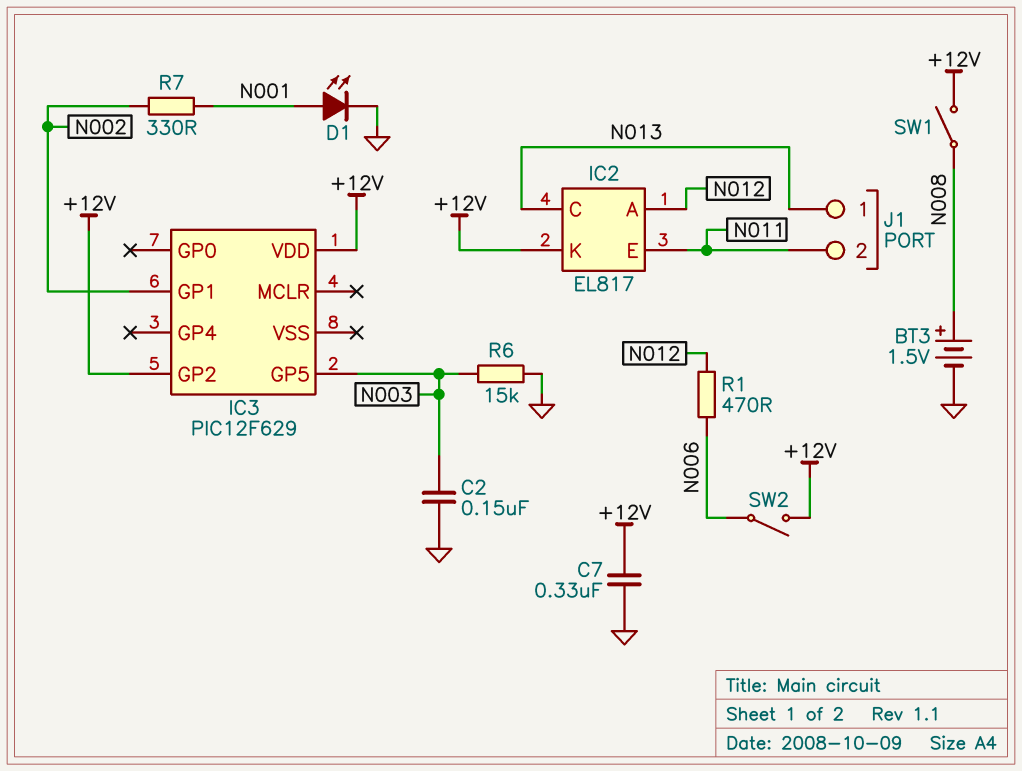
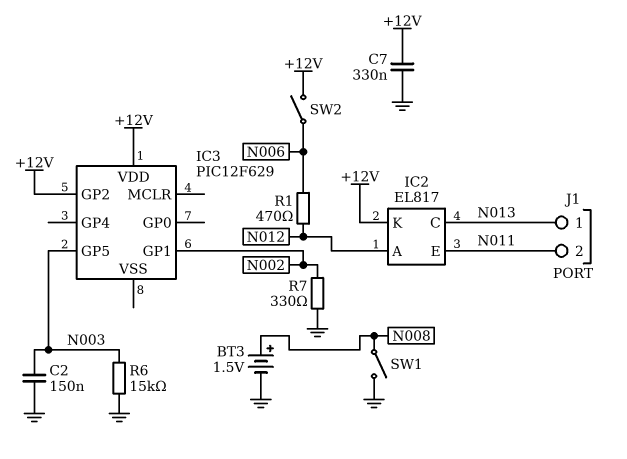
D1: LED (A N001, K GND) -> none
R7: 330 (N001, N002) -> 330 (GND, N002)
SW1: switch (+12V, N008) -> switch (GND, N008)

